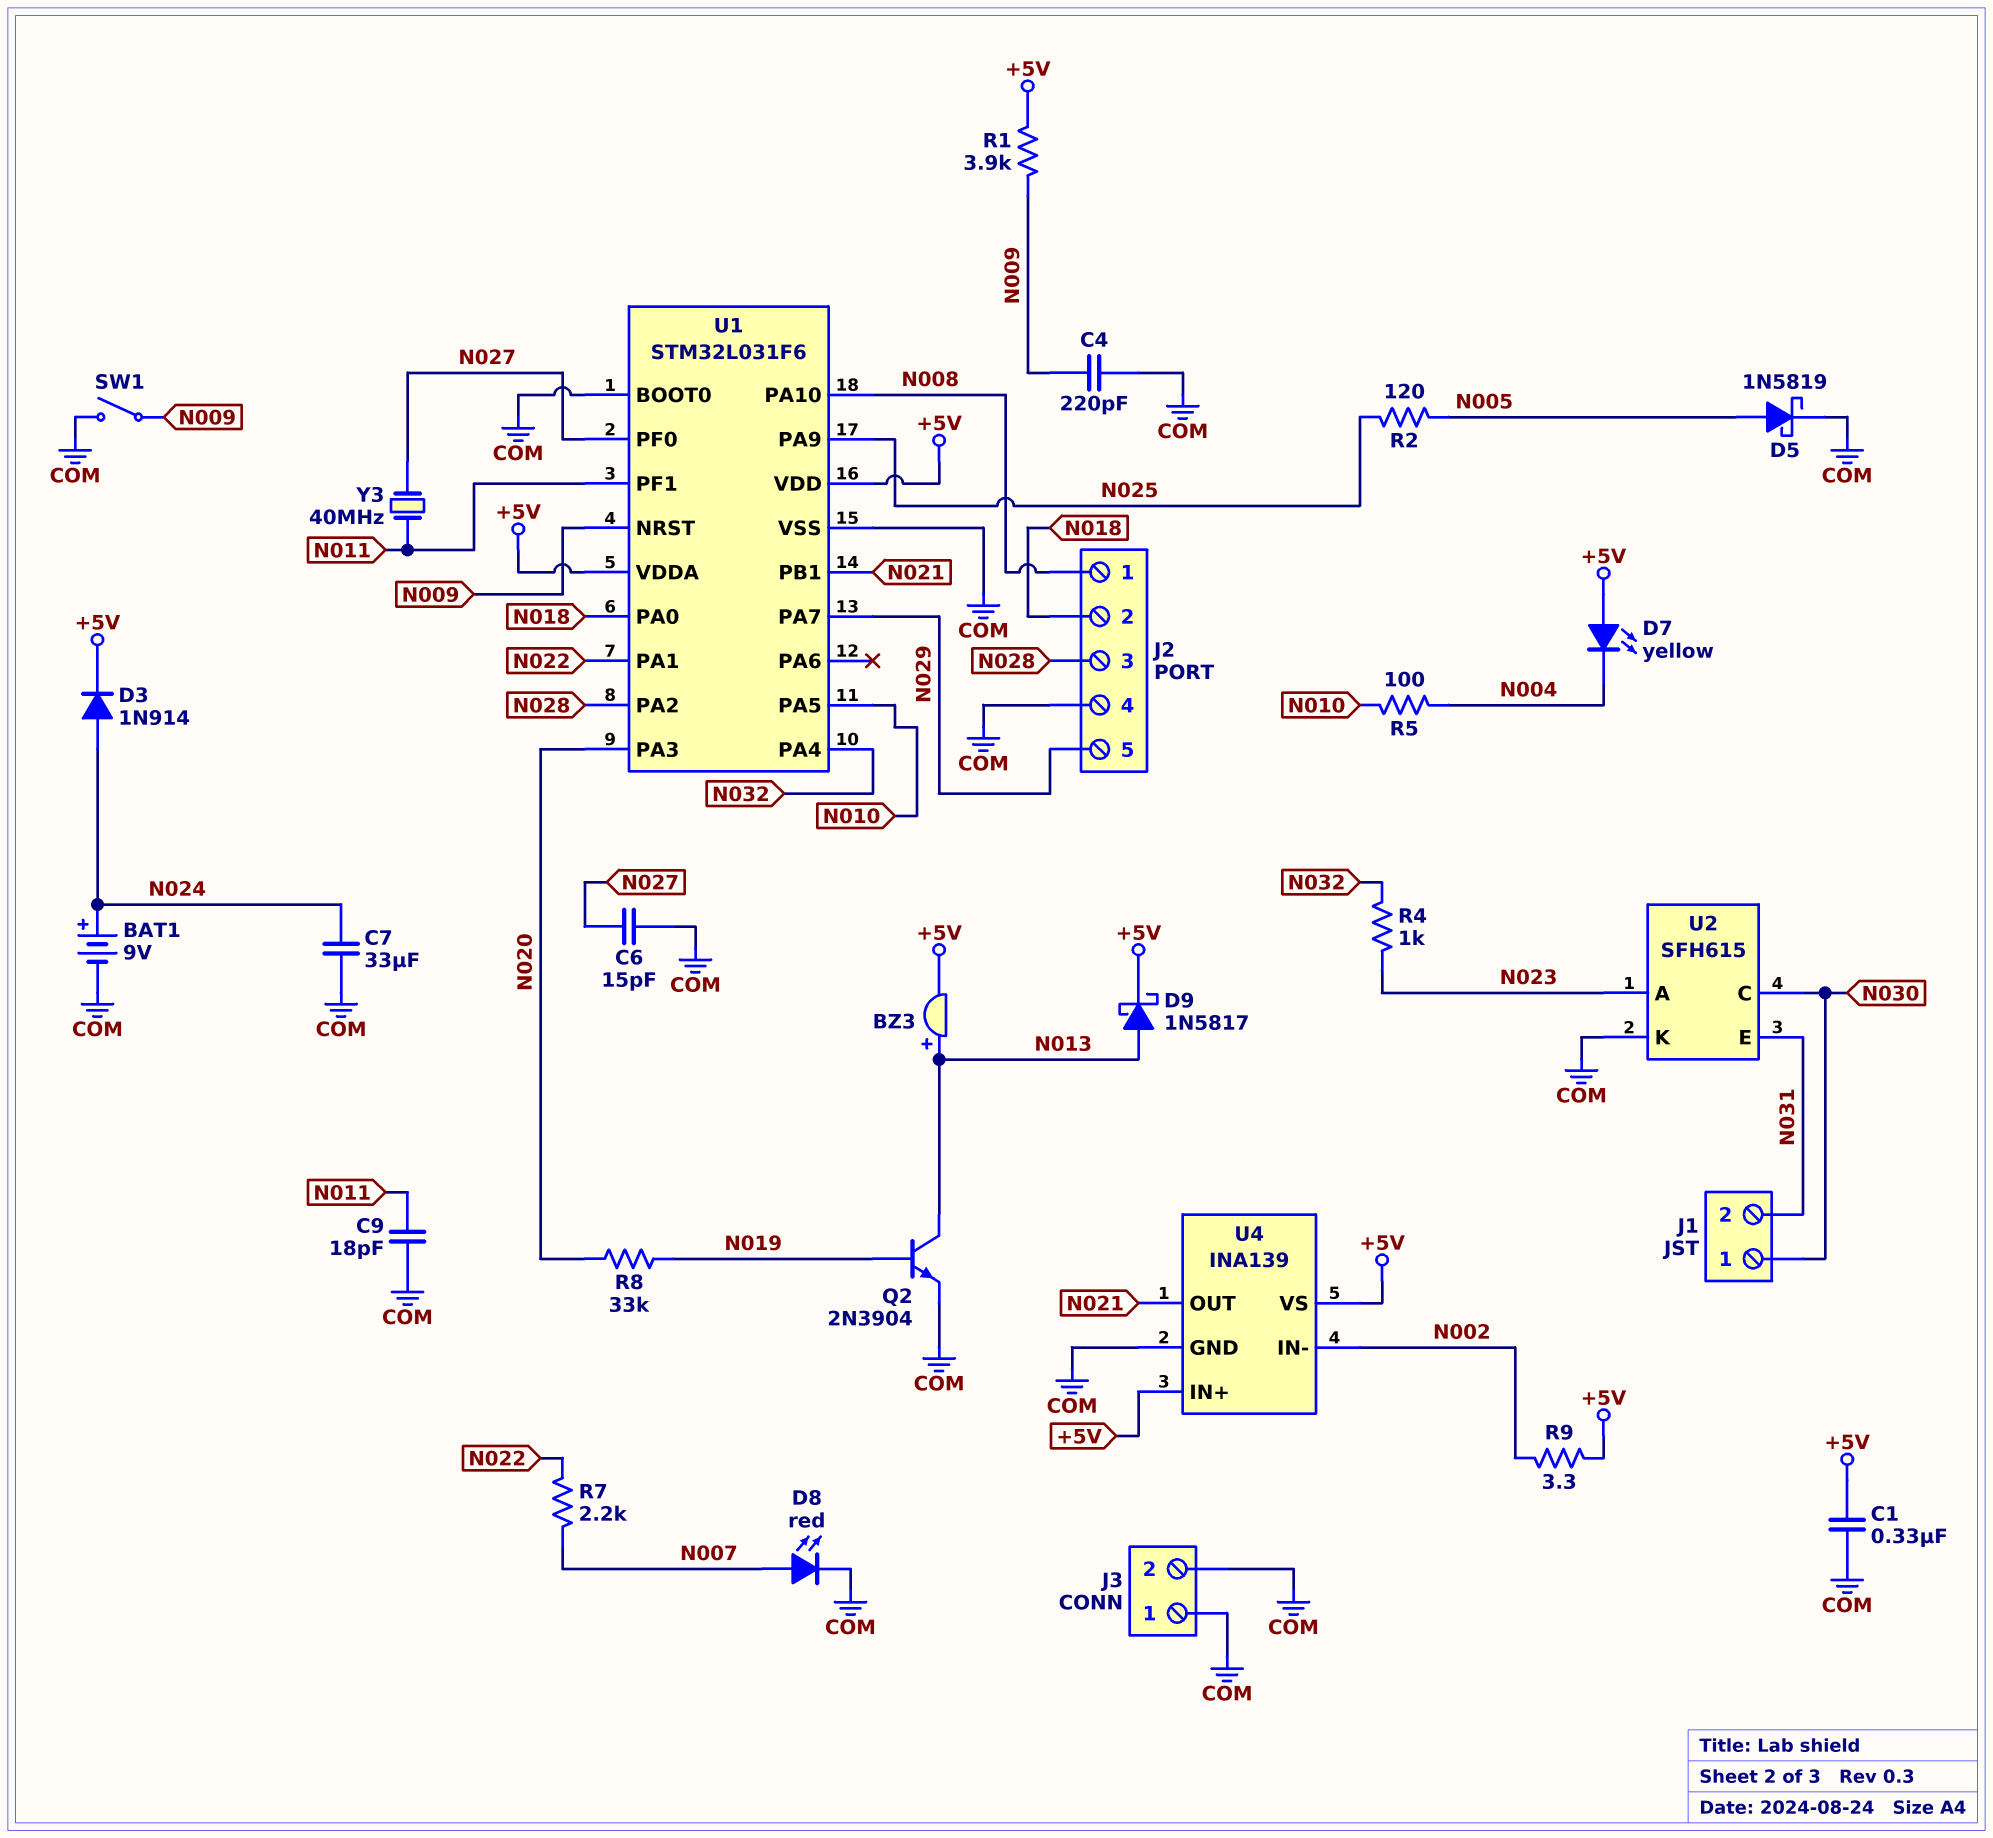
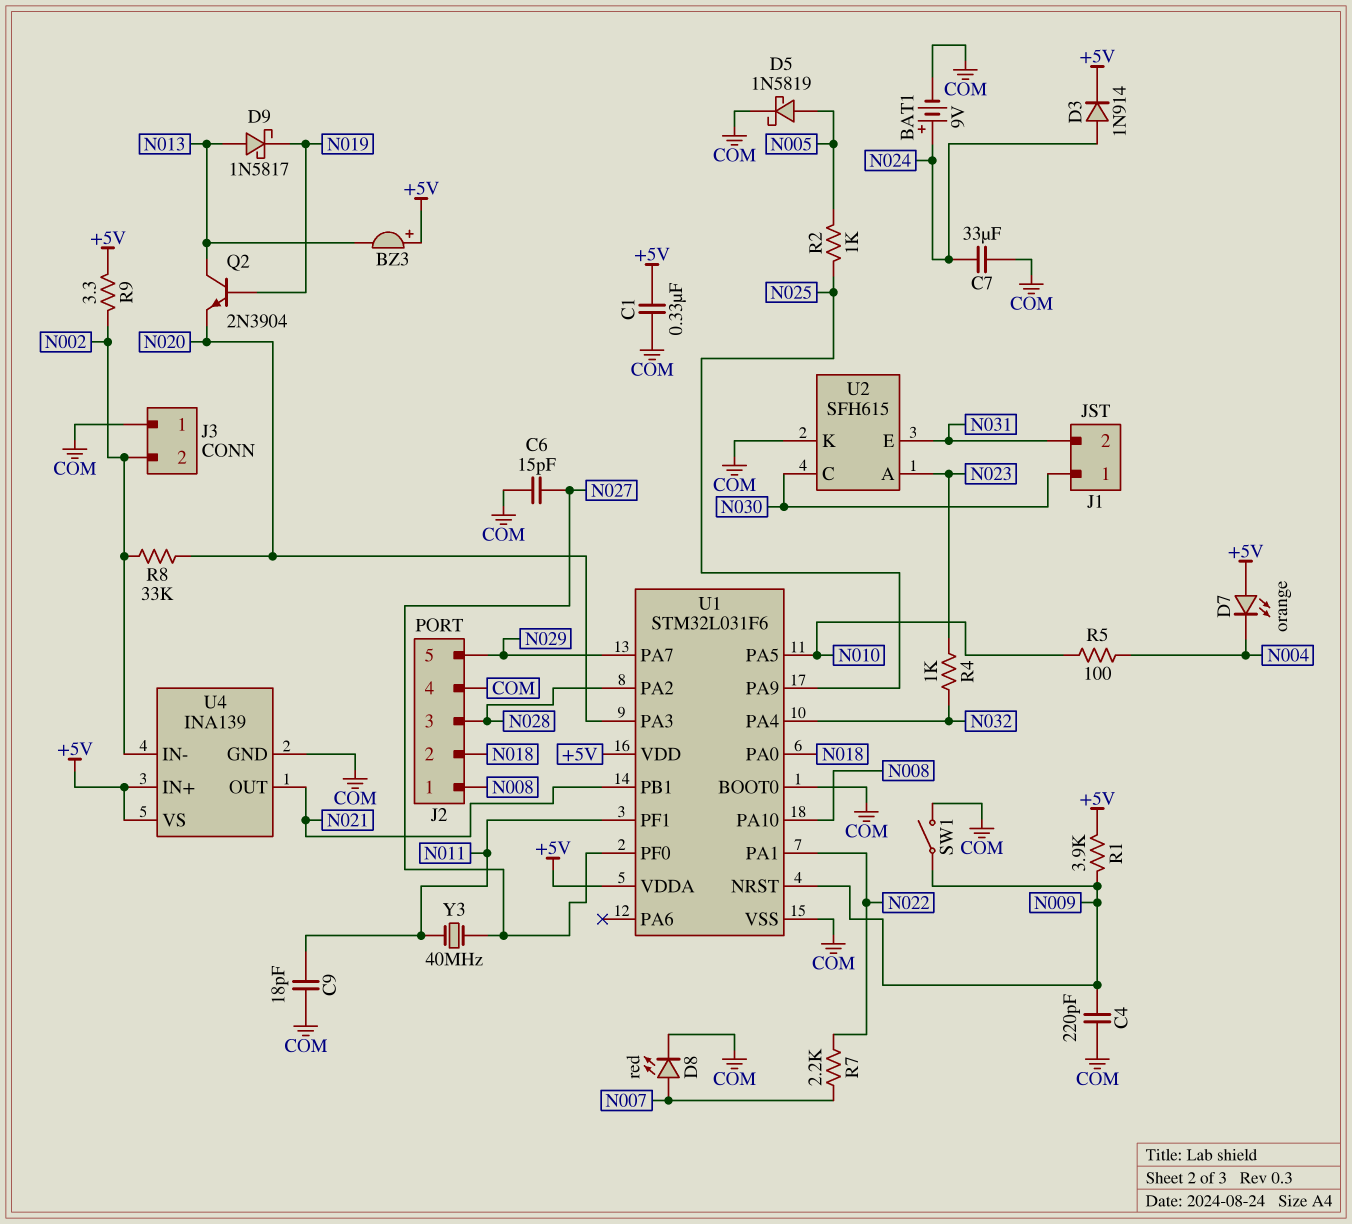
BZ3: buzzer (plus N013, minus +5V) -> buzzer (plus +5V, minus N013)
D7: LED yellow (A +5V, K N004) -> LED orange (A +5V, K N004)
D9: schottky 1N5817 (A N013, K +5V) -> schottky 1N5817 (A N013, K N019)
J3 pin 2: COM -> N002
Q2: NPN 2N3904 (B N019, C N013, E COM) -> NPN 2N3904 (B N019, C N013, E N020)
R2: 120 (N005, N025) -> 1k (N005, N025)
R8: 33k (N019, N020) -> 33k (N002, N020)

